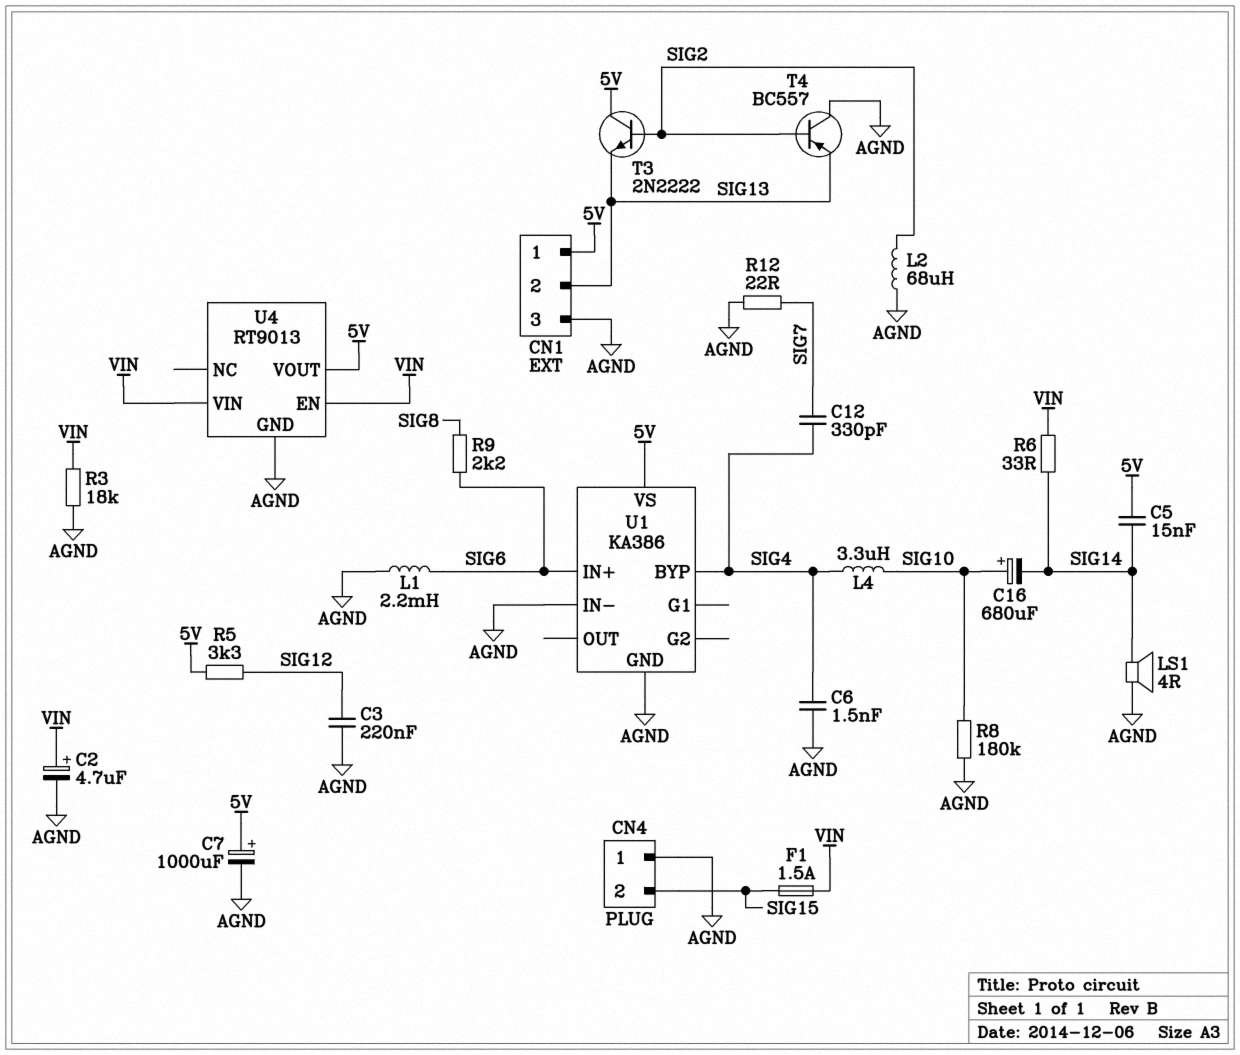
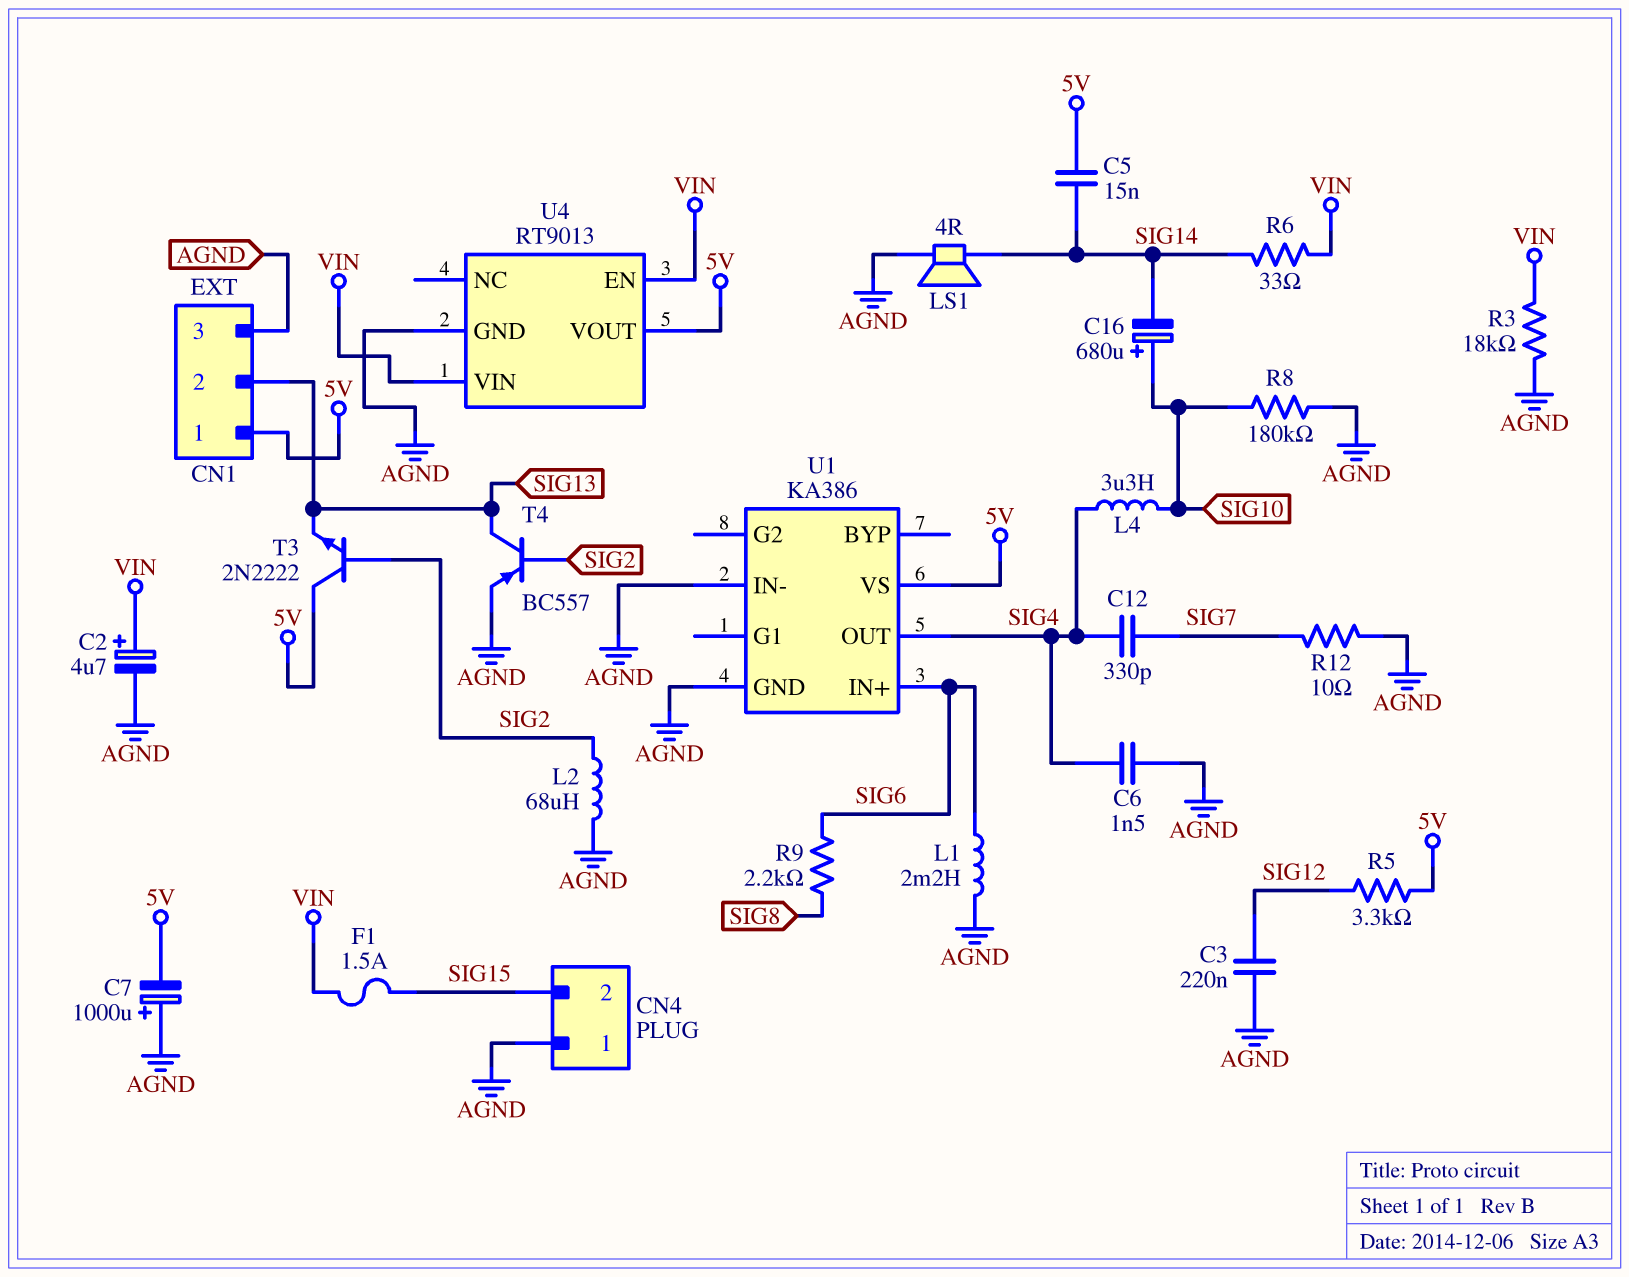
C7: 1000uF (plus 5V, minus AGND) -> 1000uF (plus AGND, minus 5V)
R12: 22 (AGND, SIG7) -> 10 (AGND, SIG7)
T4: PNP BC557 (B SIG2, C AGND, E SIG13) -> PNP BC557 (B SIG2, C SIG13, E AGND)
U1 pin BYP: SIG4 -> none
U1 pin OUT: none -> SIG4

